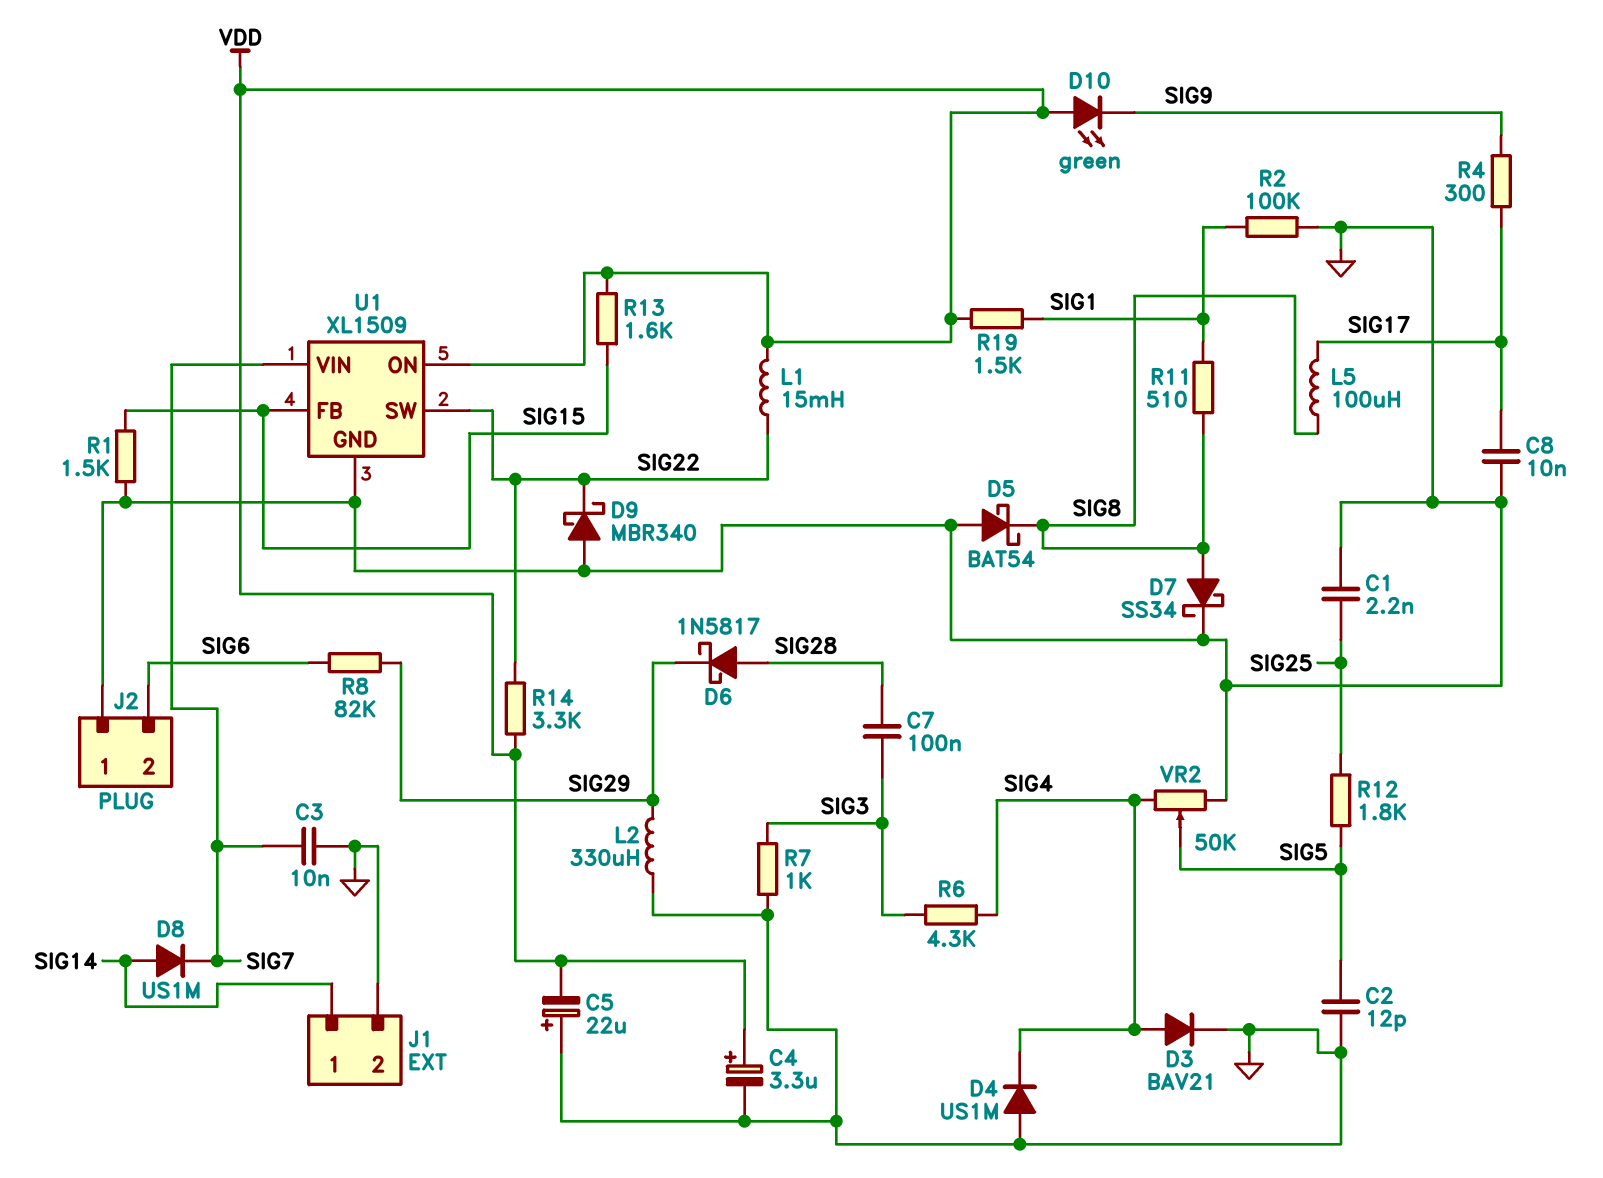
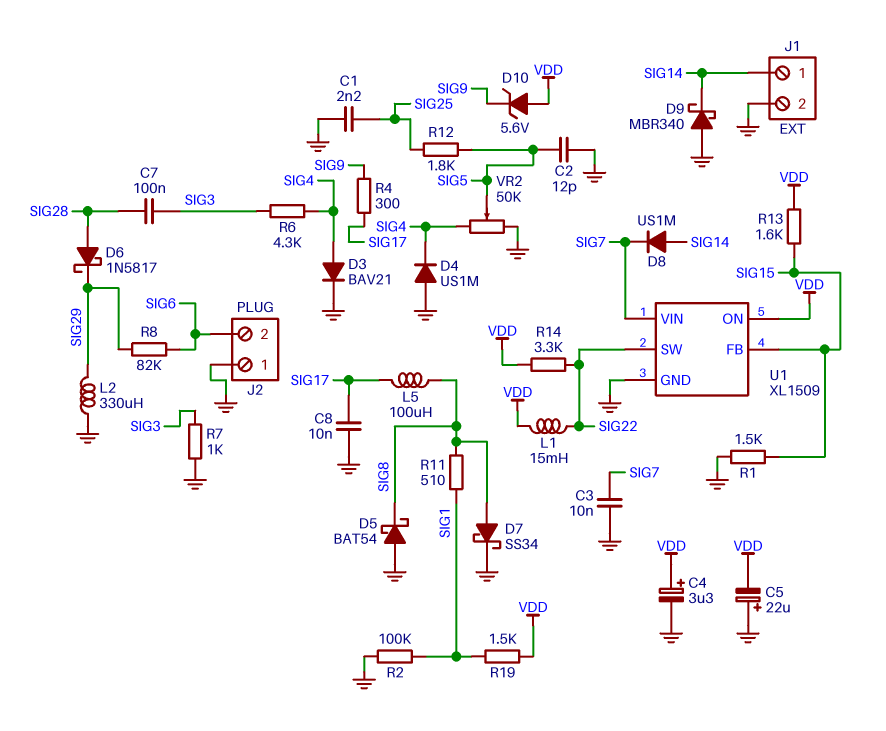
D9: schottky MBR340 (A GND, K SIG22) -> schottky MBR340 (A GND, K SIG14)
D10: LED green (A VDD, K SIG9) -> zener 5.6V (A VDD, K SIG9)

